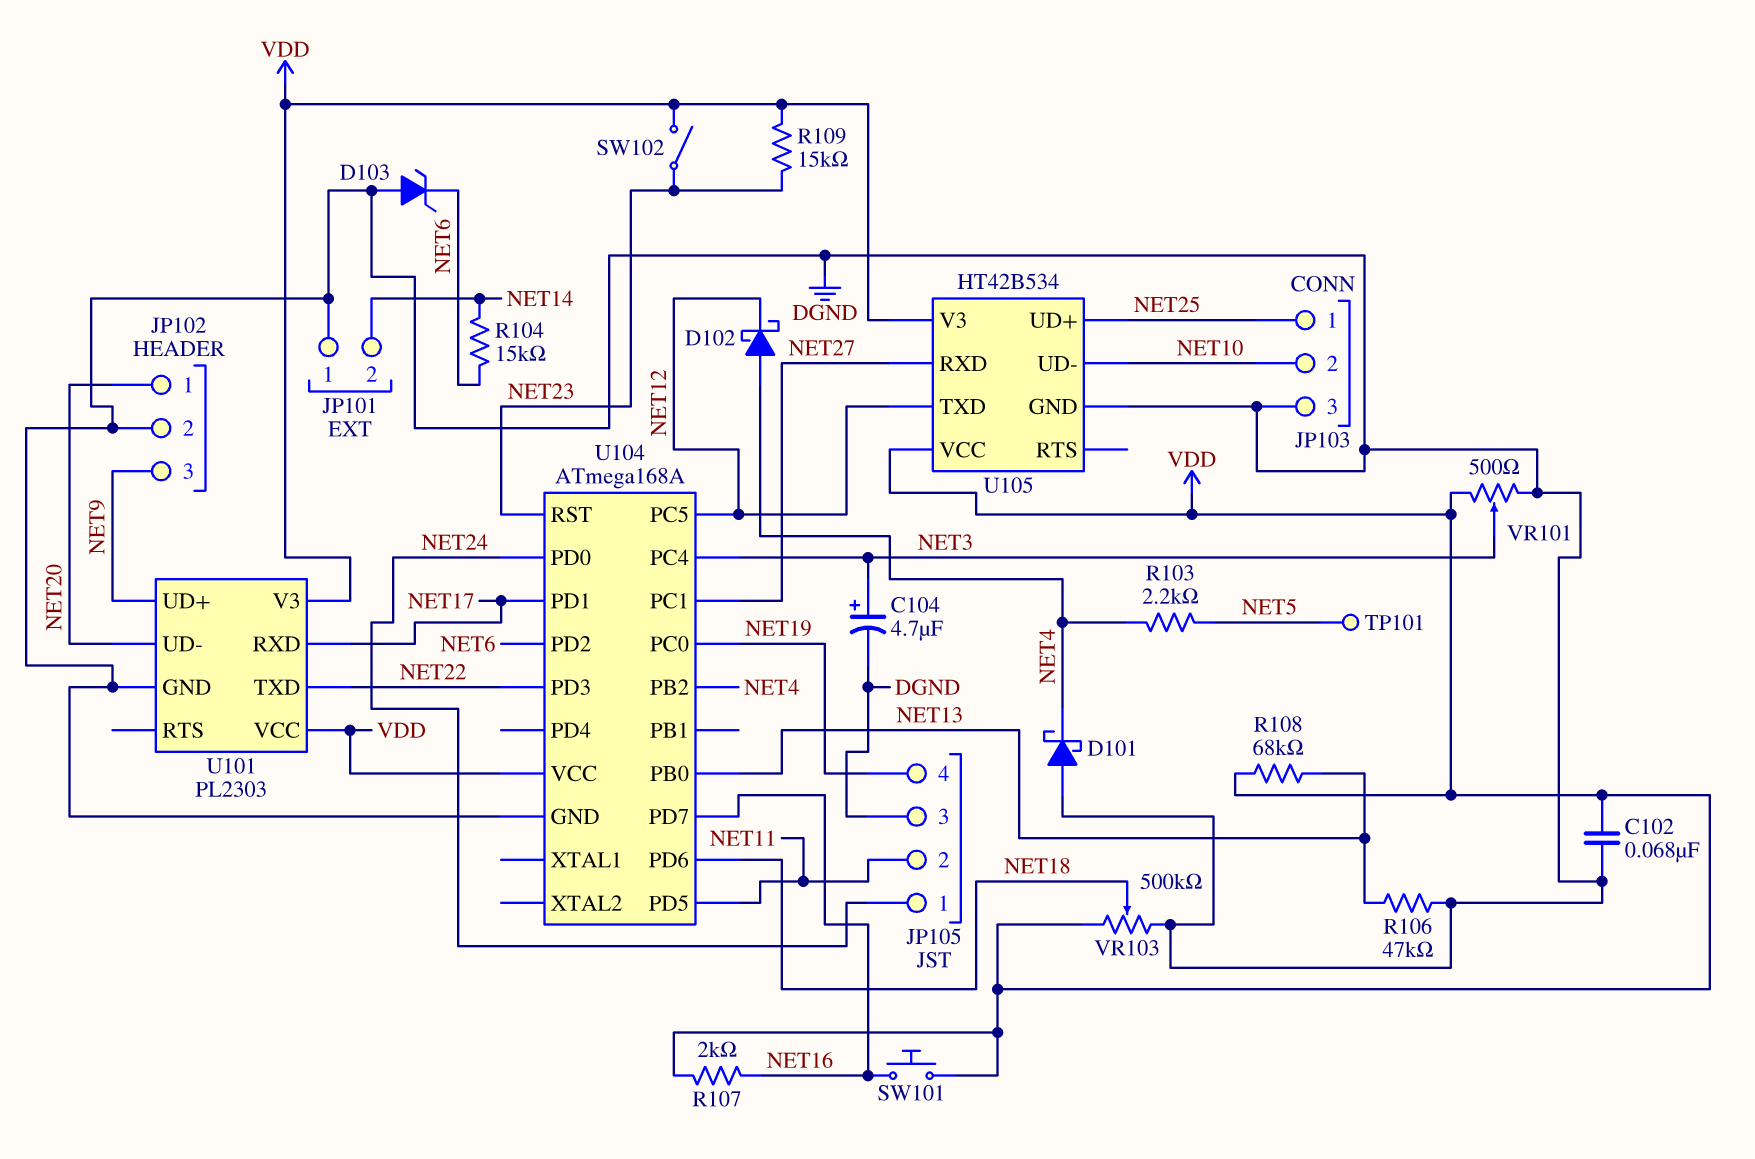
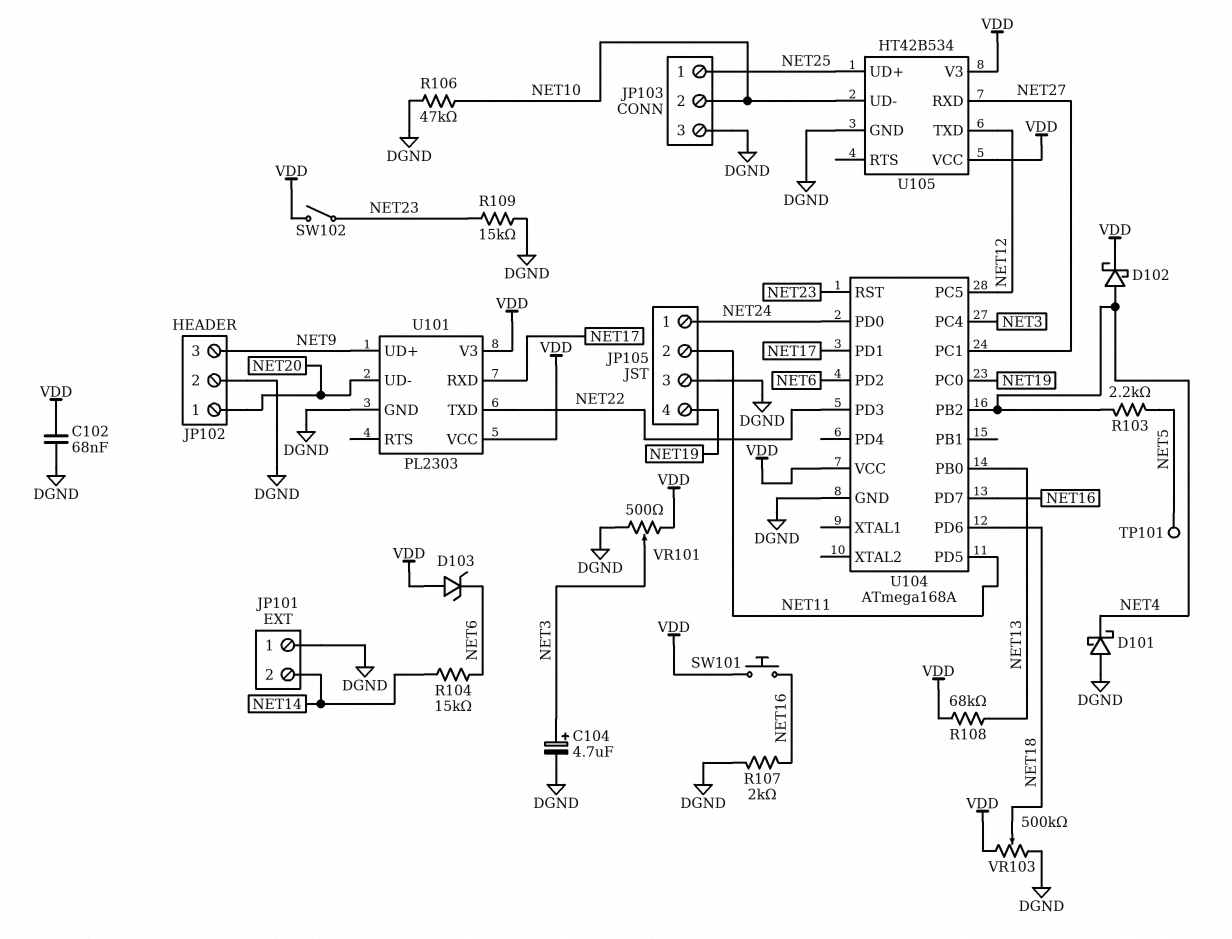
D102: schottky (A NET4, K NET12) -> schottky (A NET4, K VDD)
D103: zener (A DGND, K NET6) -> zener (A VDD, K NET6)
R106: 47k (DGND, NET13) -> 47k (DGND, NET10)
R107: 2k (NET16, VDD) -> 2k (DGND, NET16)
R109: 15k (NET23, VDD) -> 15k (DGND, NET23)

